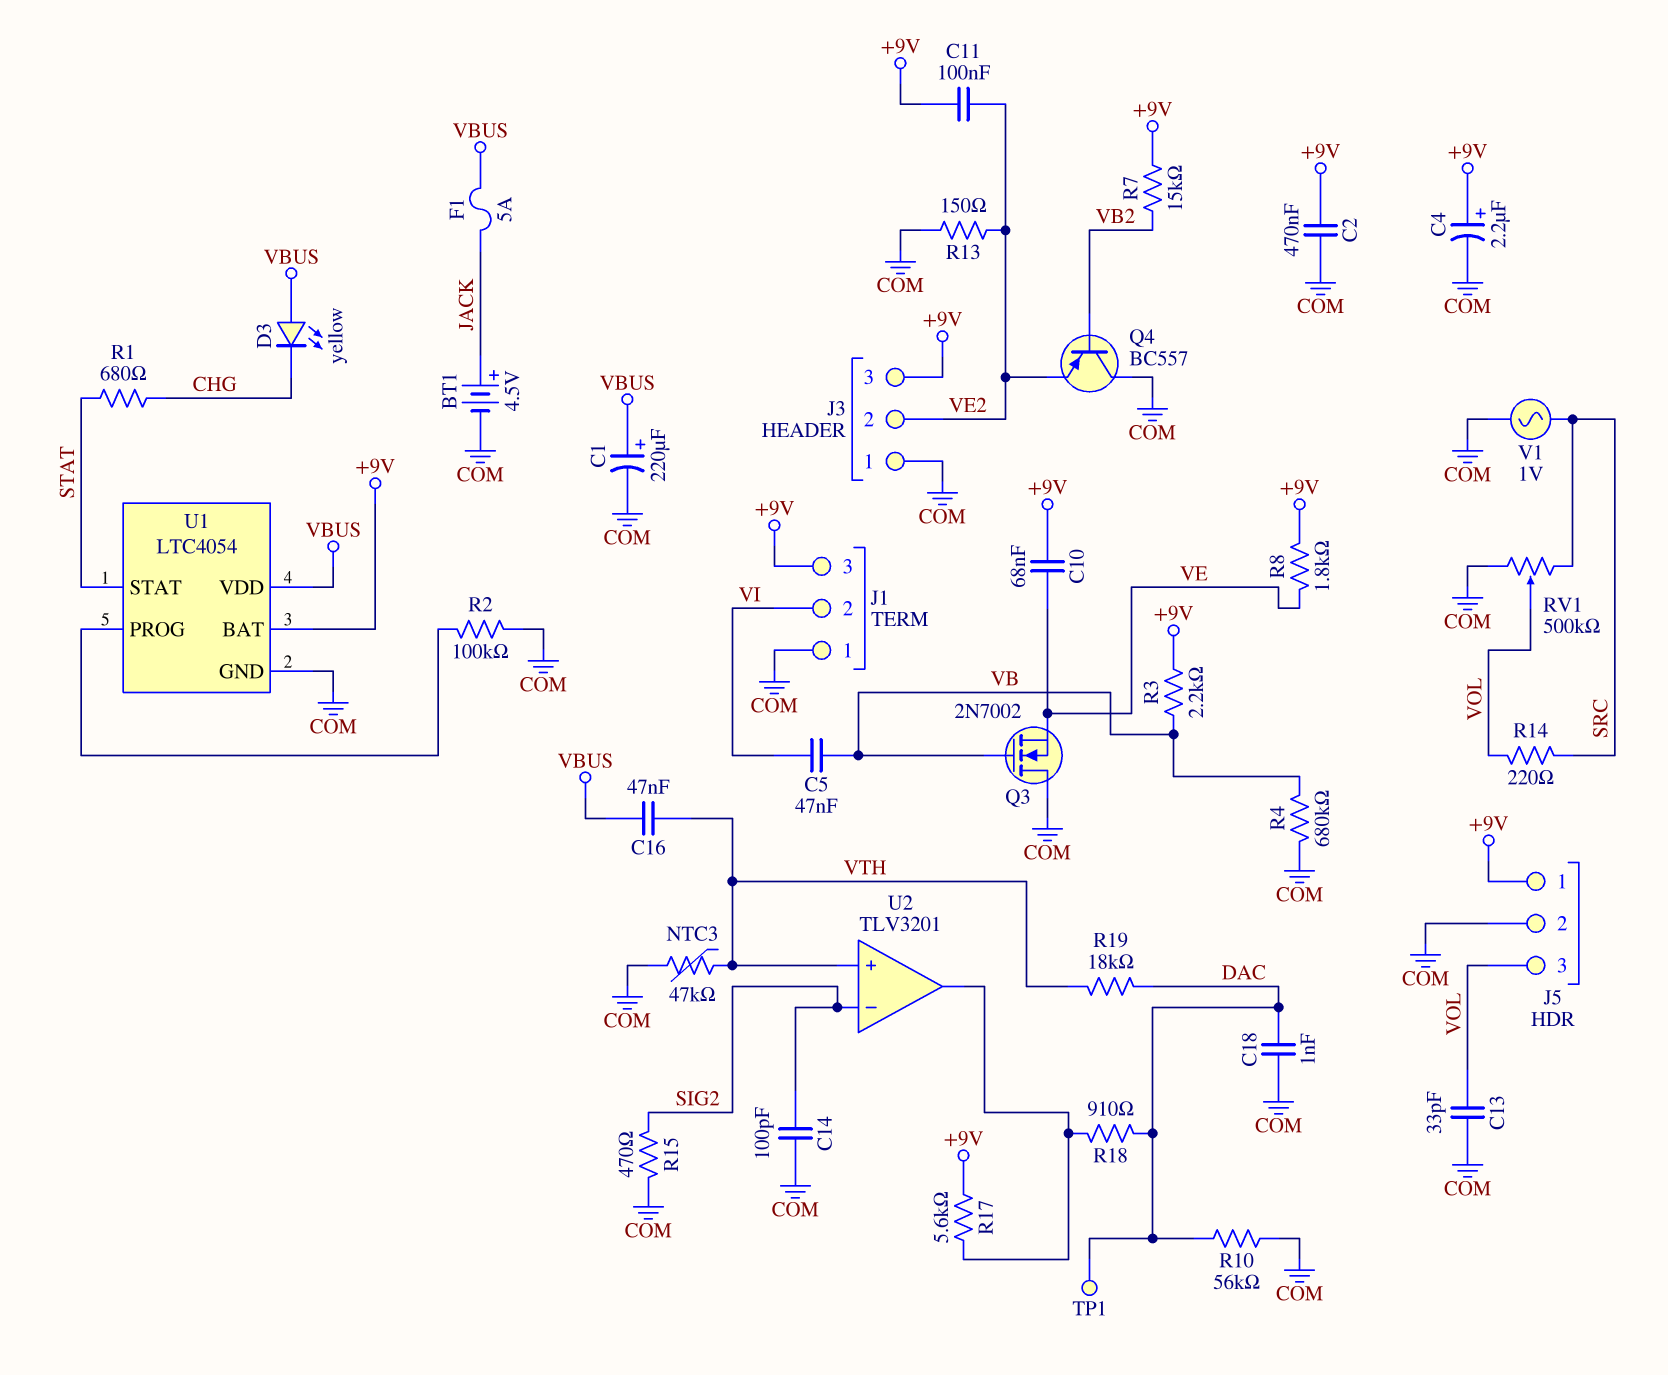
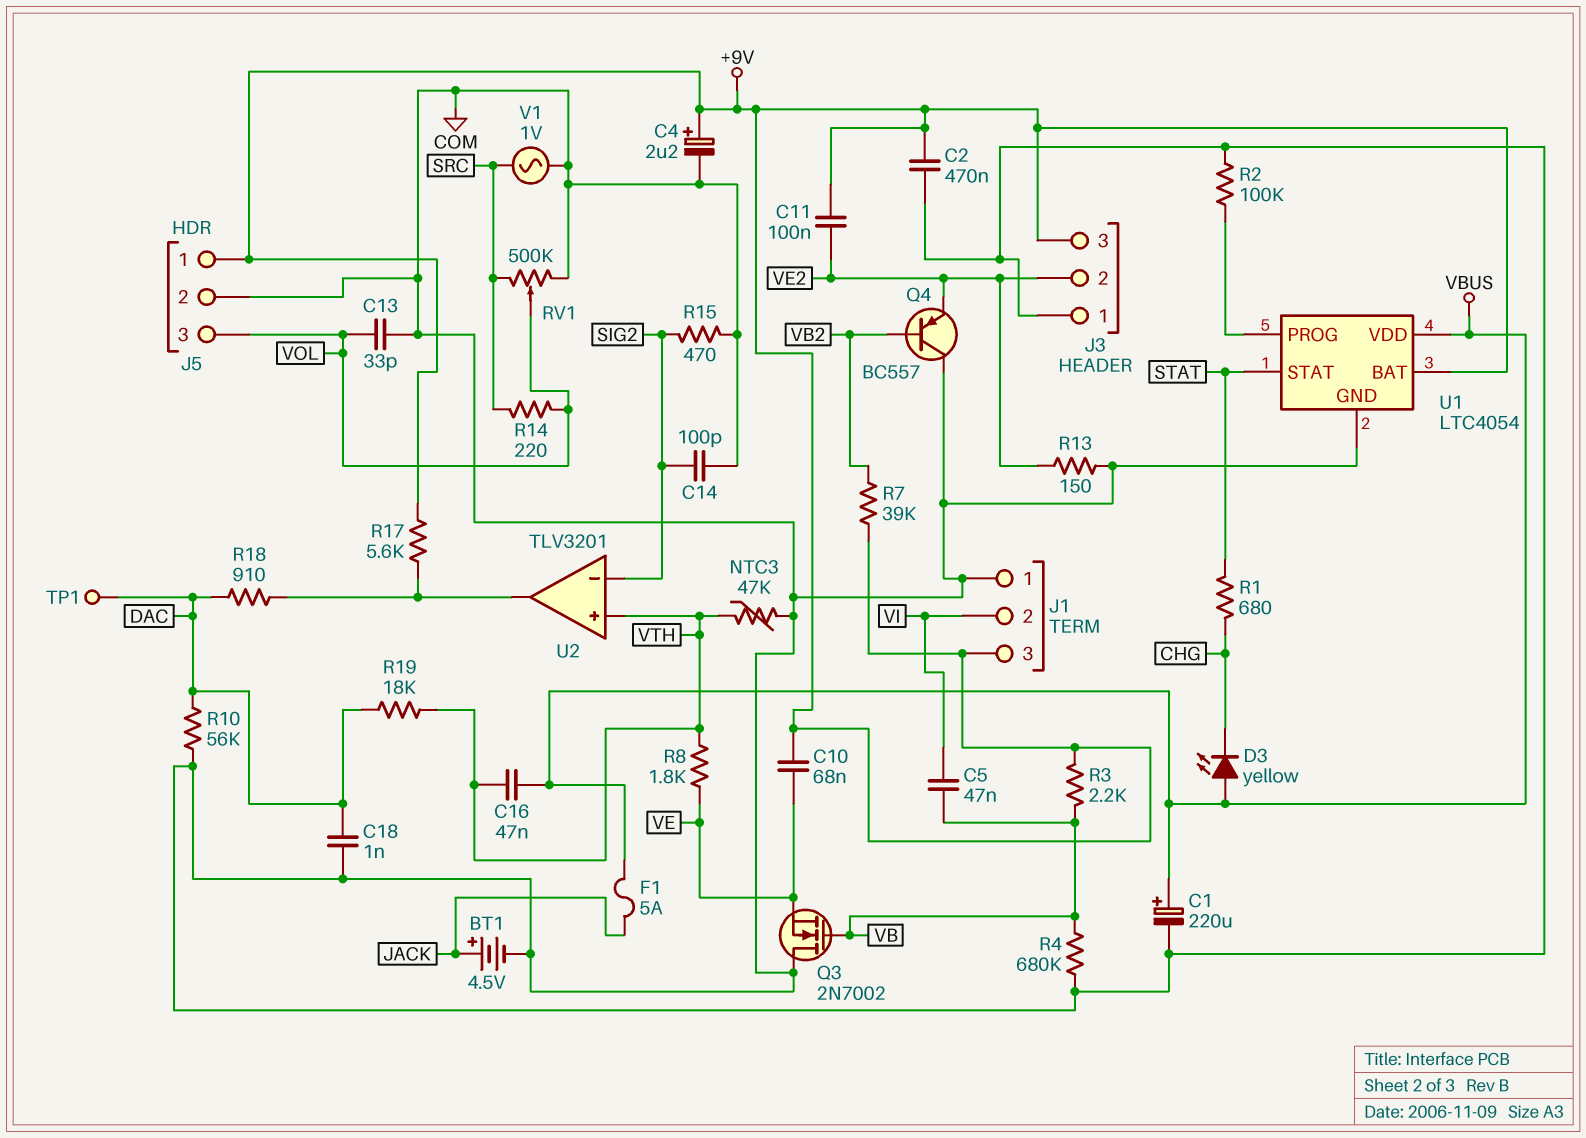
R7: 15k (+9V, VB2) -> 39k (+9V, VB2)
R8: 1.8k (+9V, VE) -> 1.8k (VE, VTH)

